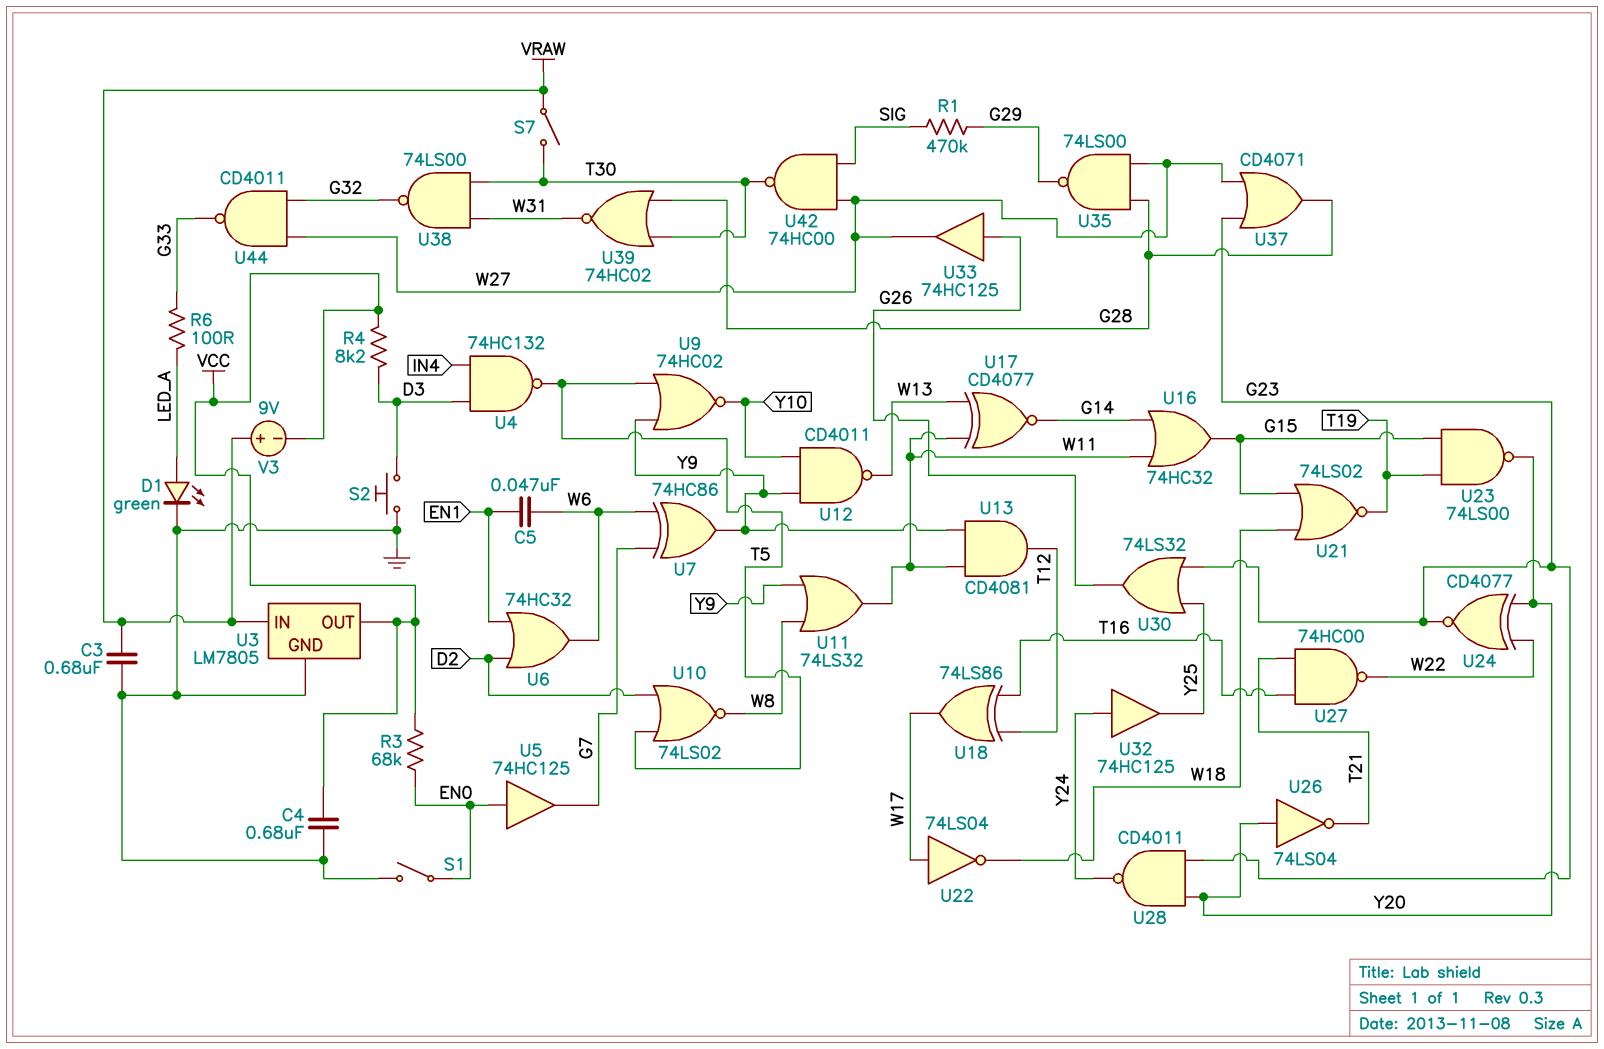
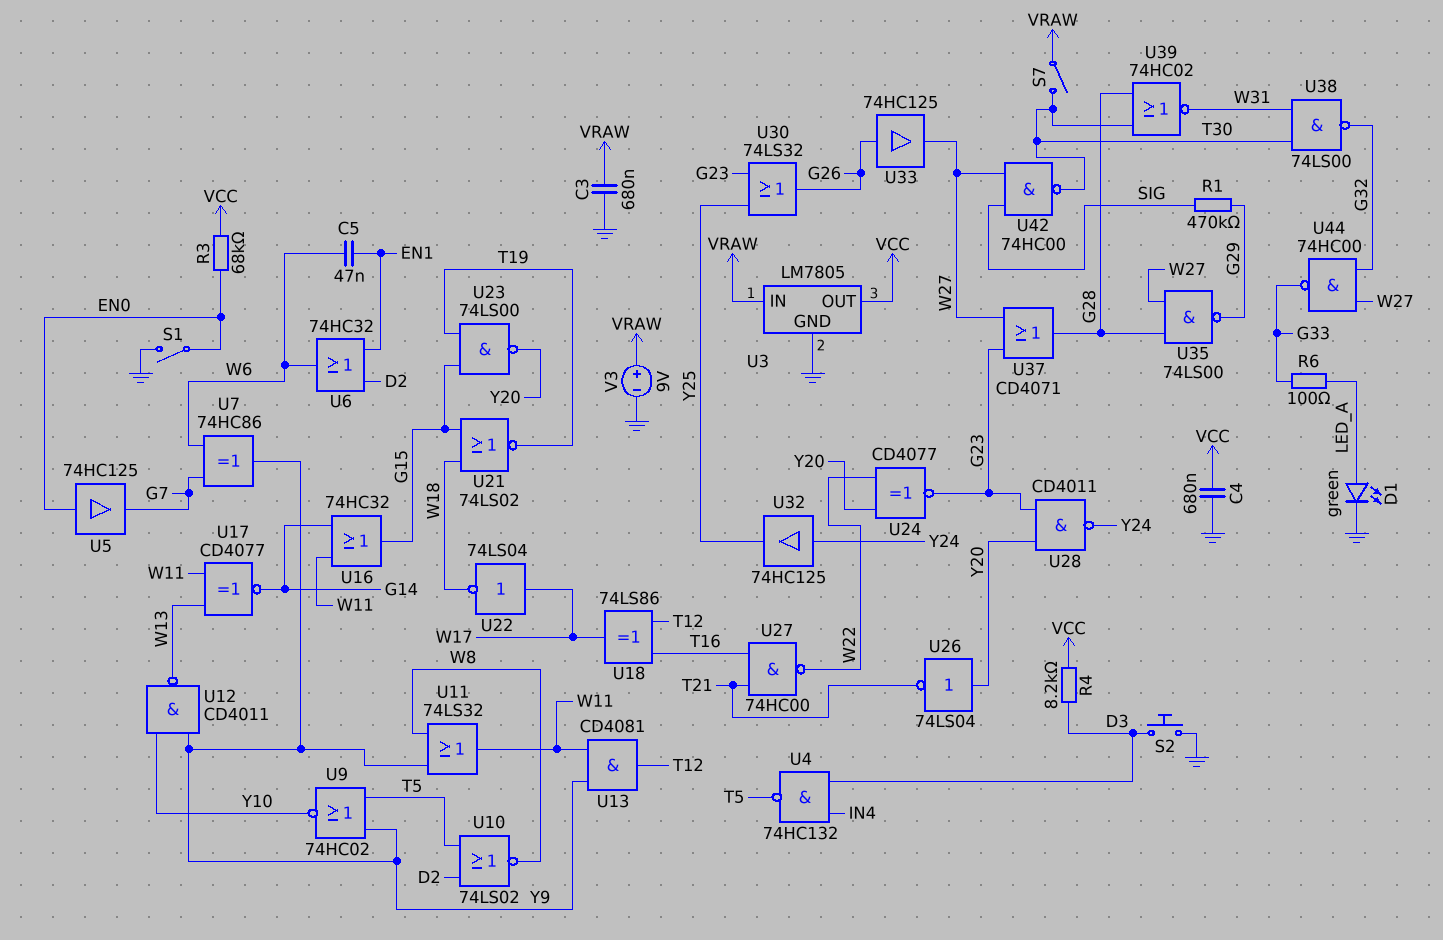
U44: NAND CD4011 (in G32, in W27, out G33) -> NAND 74HC00 (in G32, in W27, out G33)
V3: 9V (plus VRAW, minus VCC) -> 9V (plus VRAW, minus GND)

